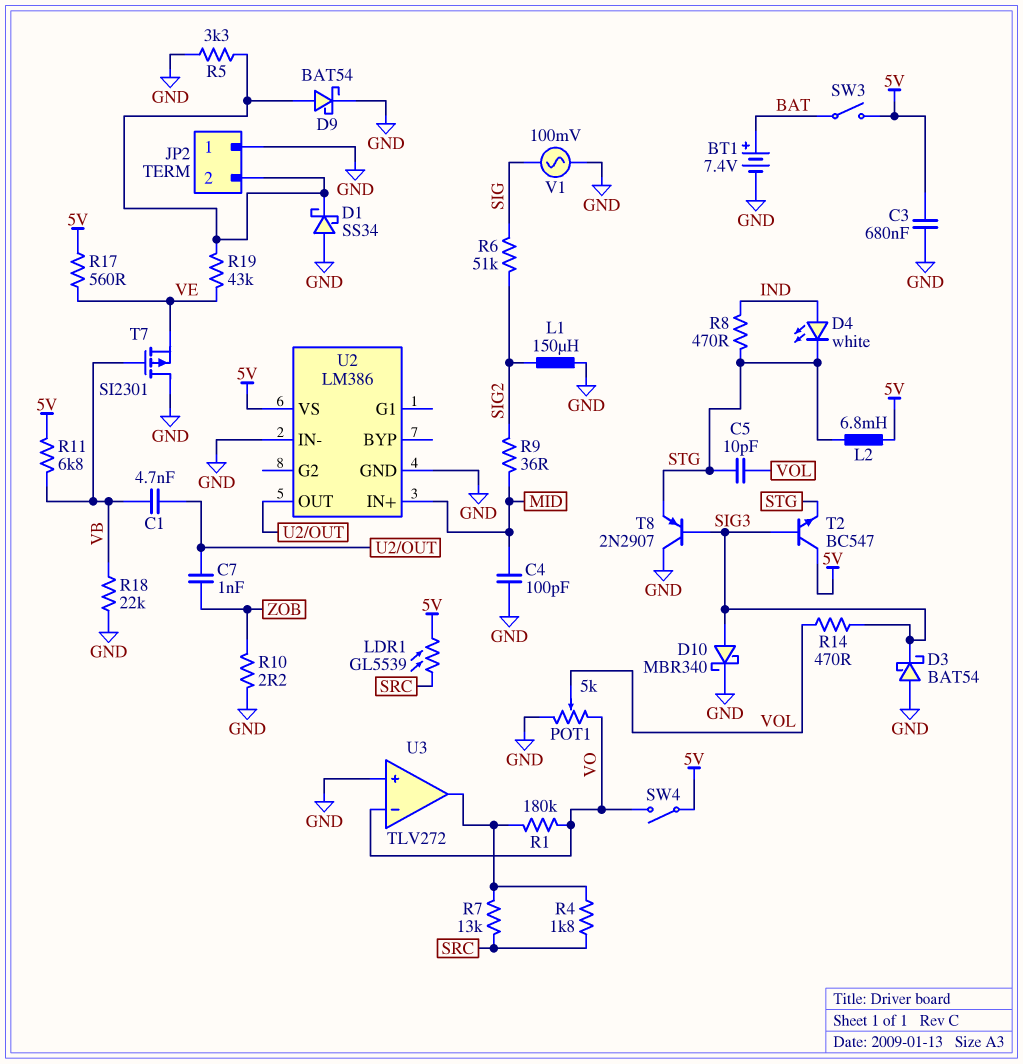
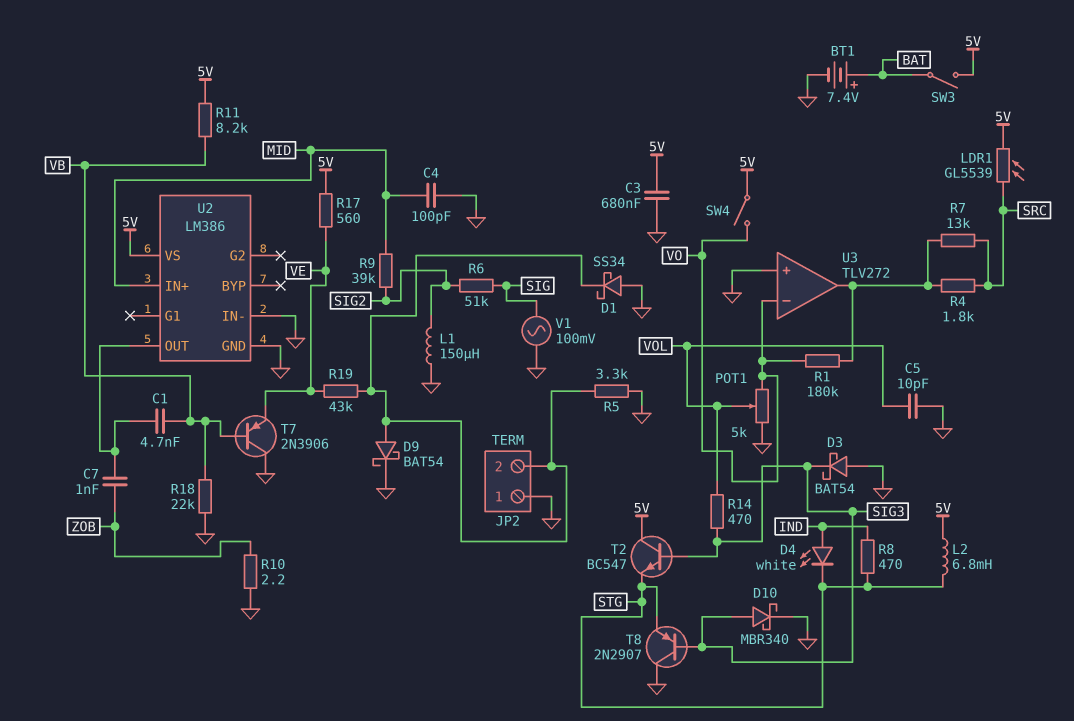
C5: 10pF (STG, VOL) -> 10pF (GND, VOL)
R9: 36 (MID, SIG2) -> 39k (MID, SIG2)
R11: 6.8k (5V, VB) -> 8.2k (5V, VB)
T7: PMOS SI2301 (G VB, D GND, S VE) -> PNP 2N3906 (B VB, C GND, E VE)

